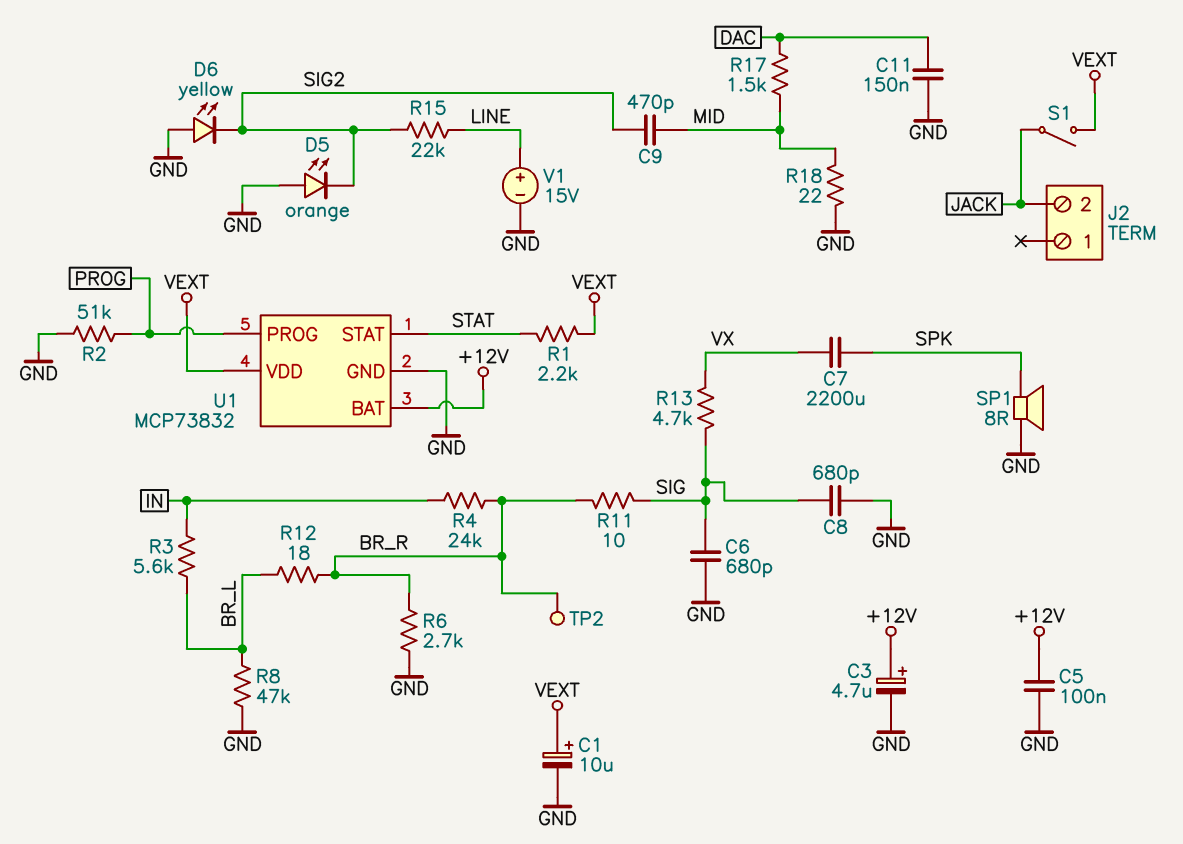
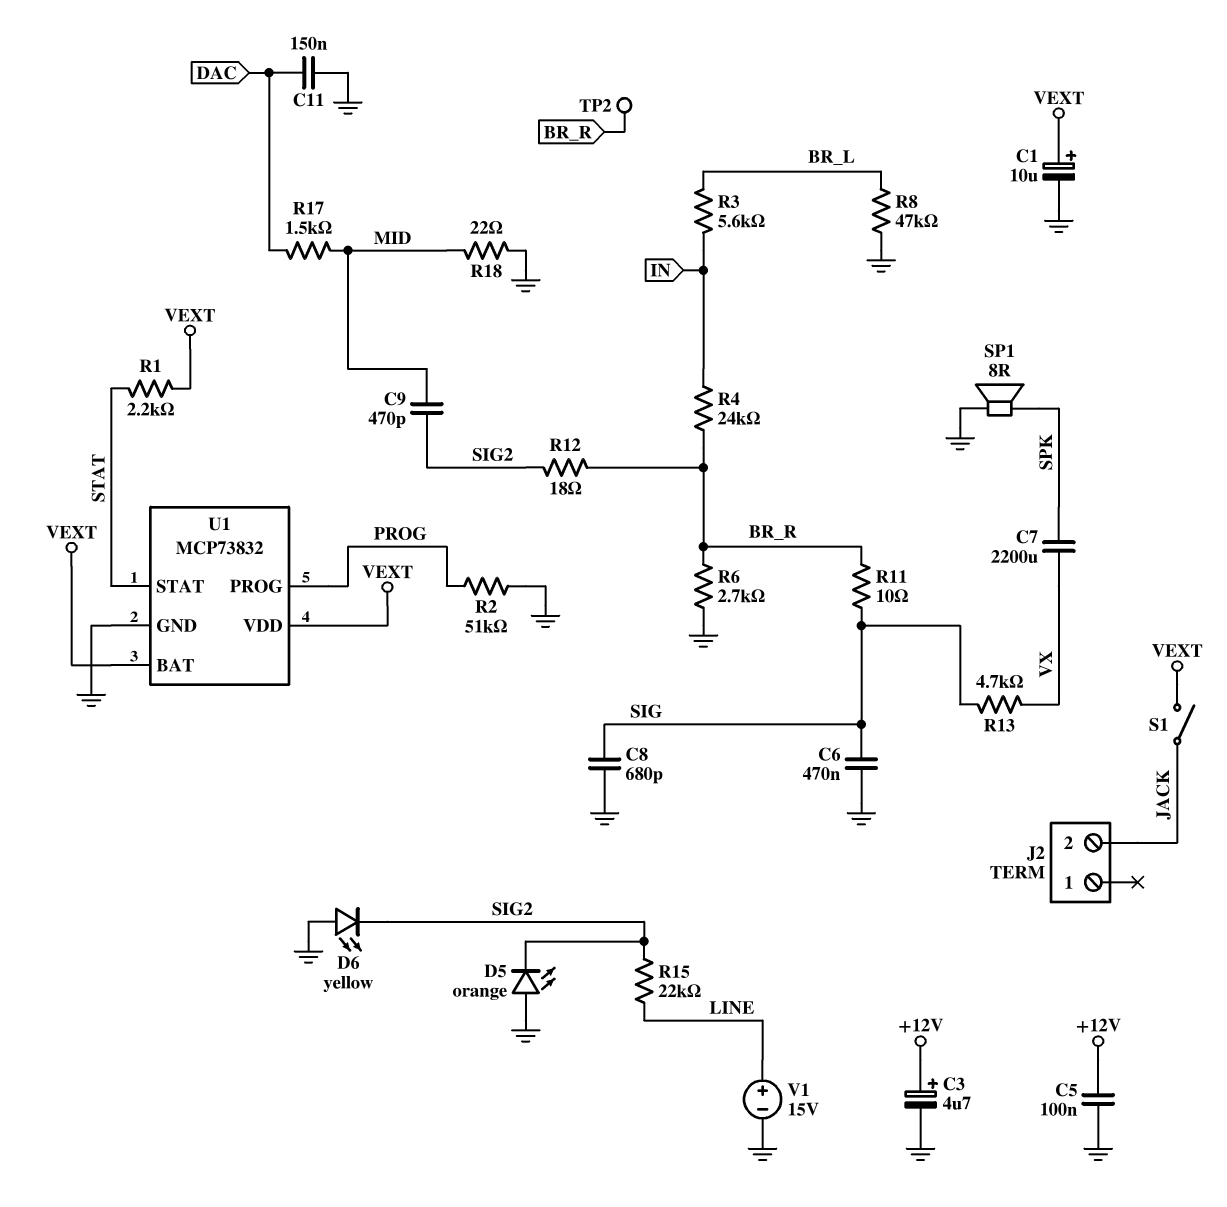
C6: 680pF (GND, SIG) -> 470nF (GND, SIG)
R12: 18 (BR_L, BR_R) -> 18 (BR_R, SIG2)
U1 pin BAT: +12V -> VEXT

